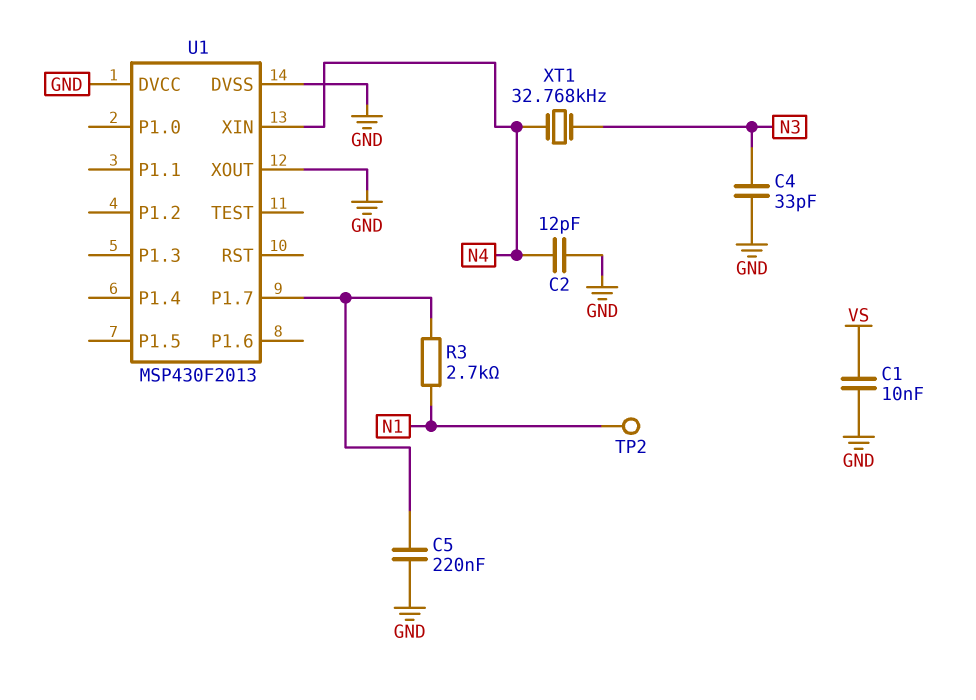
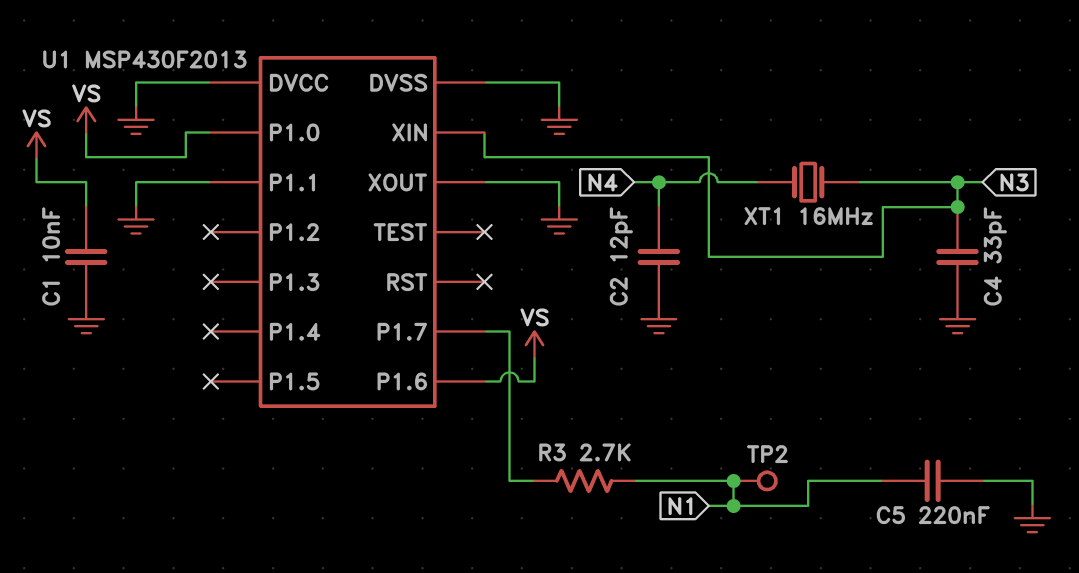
C5: 220nF (GND, U1/P1.7) -> 220nF (GND, N1)
U1 pin P1.0: none -> VS
U1 pin P1.1: none -> GND
U1 pin P1.6: none -> VS
U1 pin XIN: N4 -> N3
XT1: 32.768kHz (N3, N4) -> 16MHz (N3, N4)

